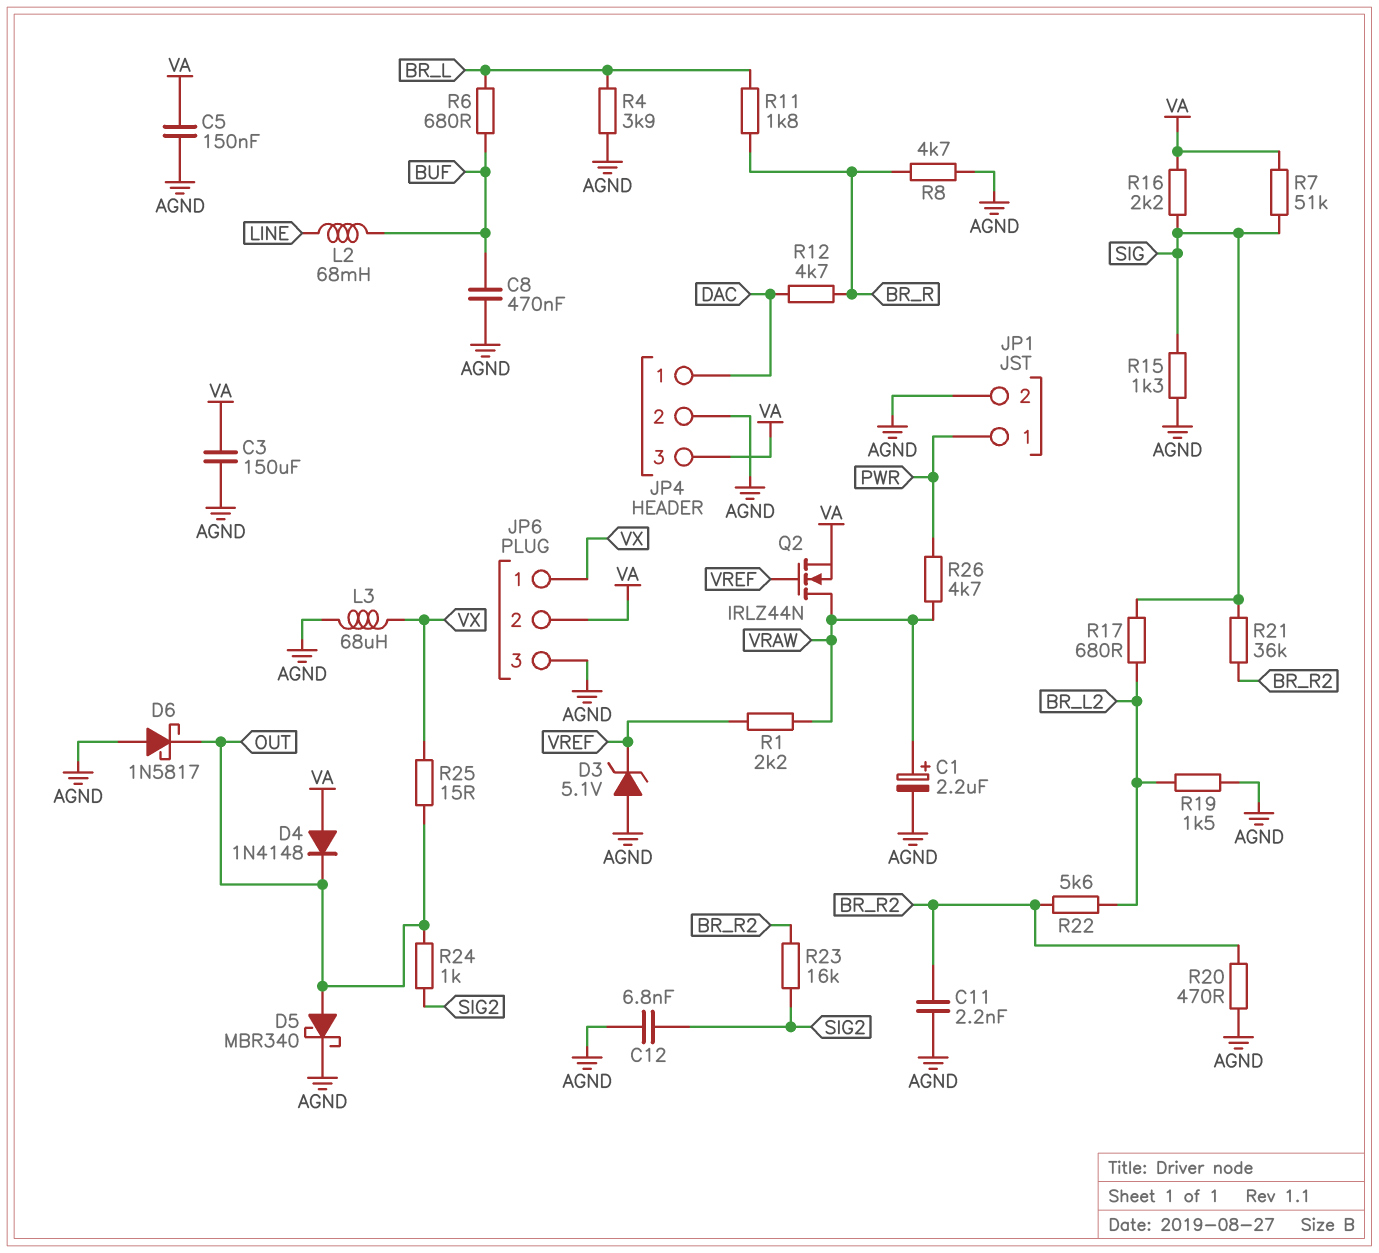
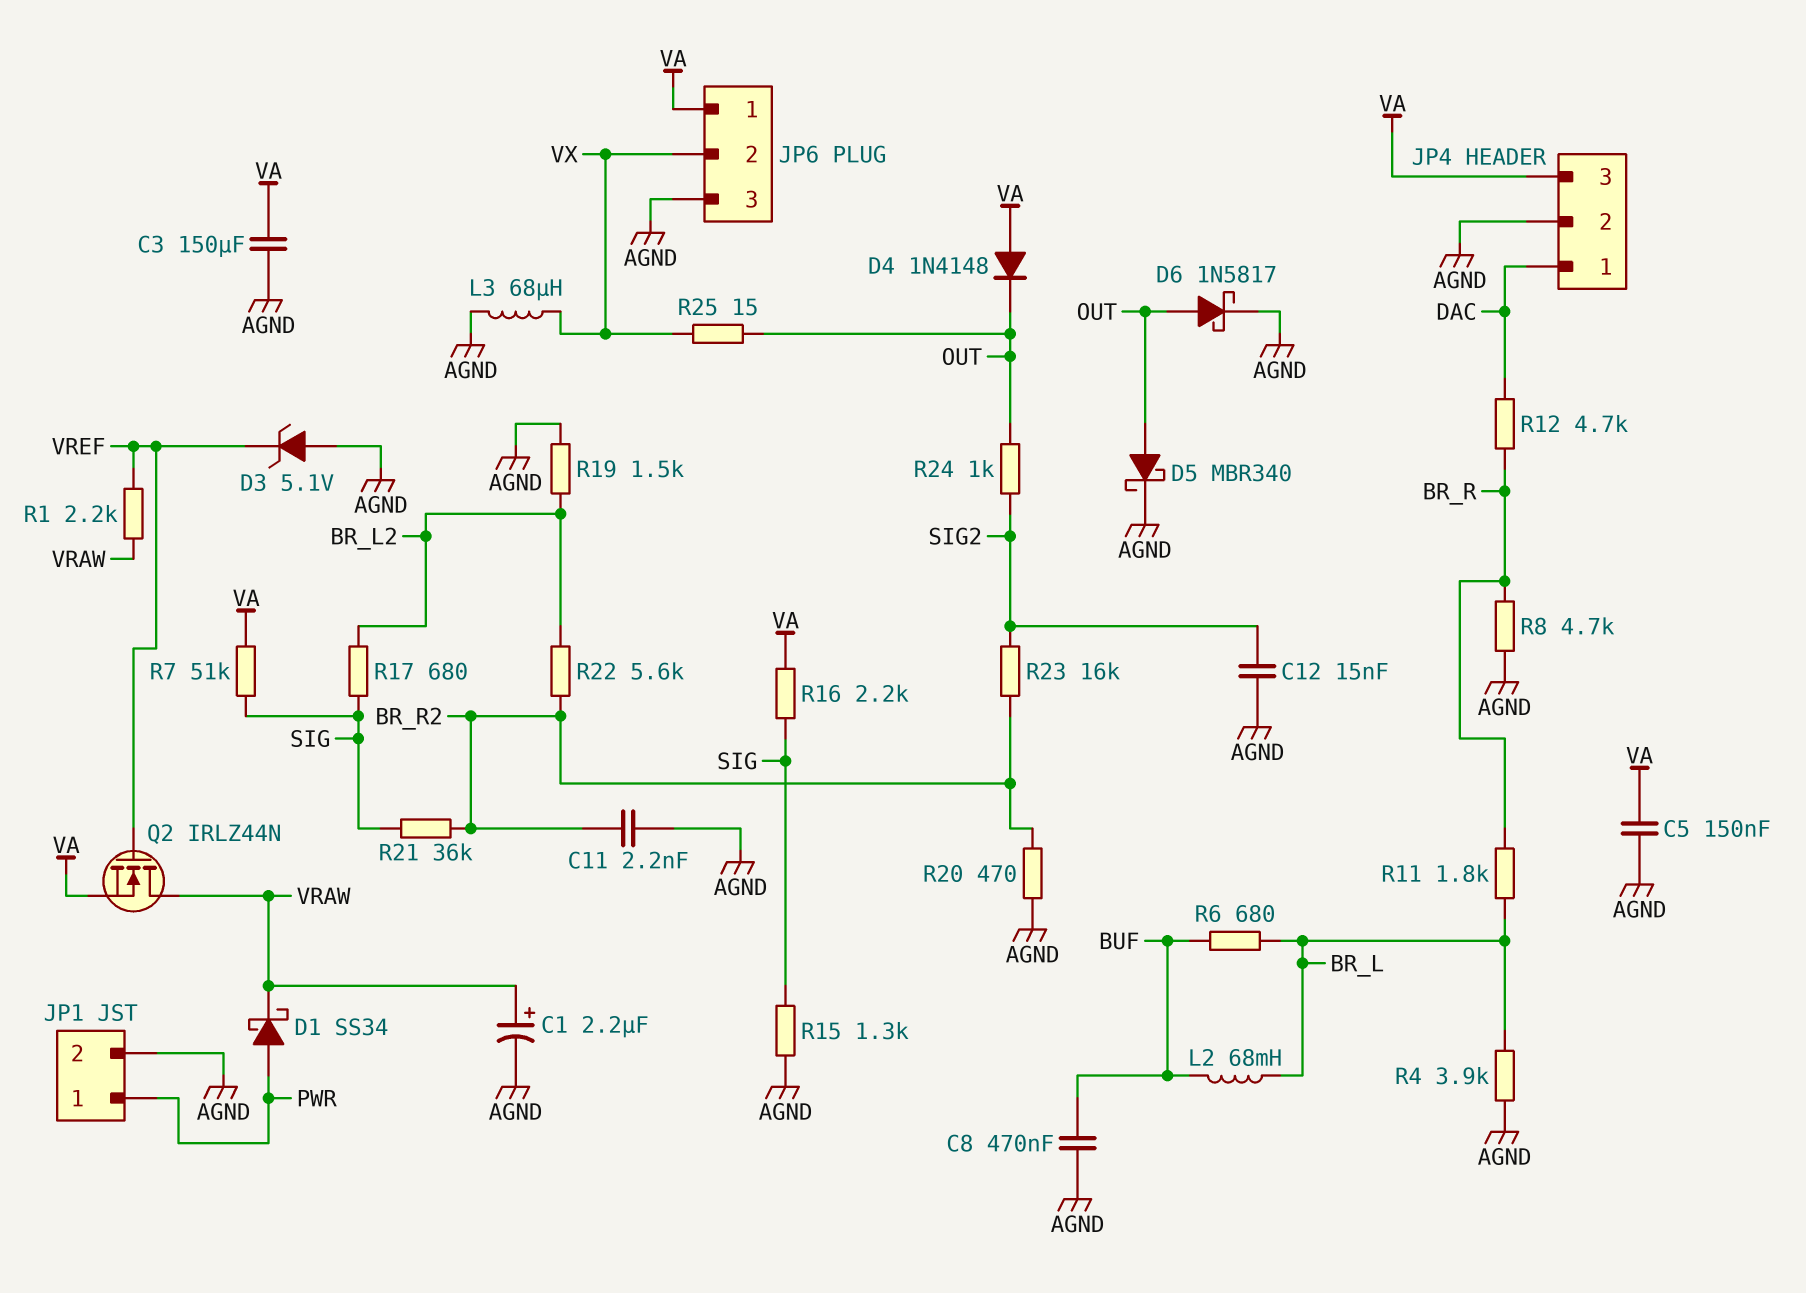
C12: 6.8nF (AGND, SIG2) -> 15nF (AGND, SIG2)
D1: none -> schottky SS34 (A PWR, K VRAW)
D6: schottky 1N5817 (A AGND, K OUT) -> schottky 1N5817 (A OUT, K AGND)
JP6 pin 1: VX -> VA
JP6 pin 2: VA -> VX
L2: 68mH (BUF, LINE) -> 68mH (BR_L, BUF)
R26: 4.7k (PWR, VRAW) -> none

